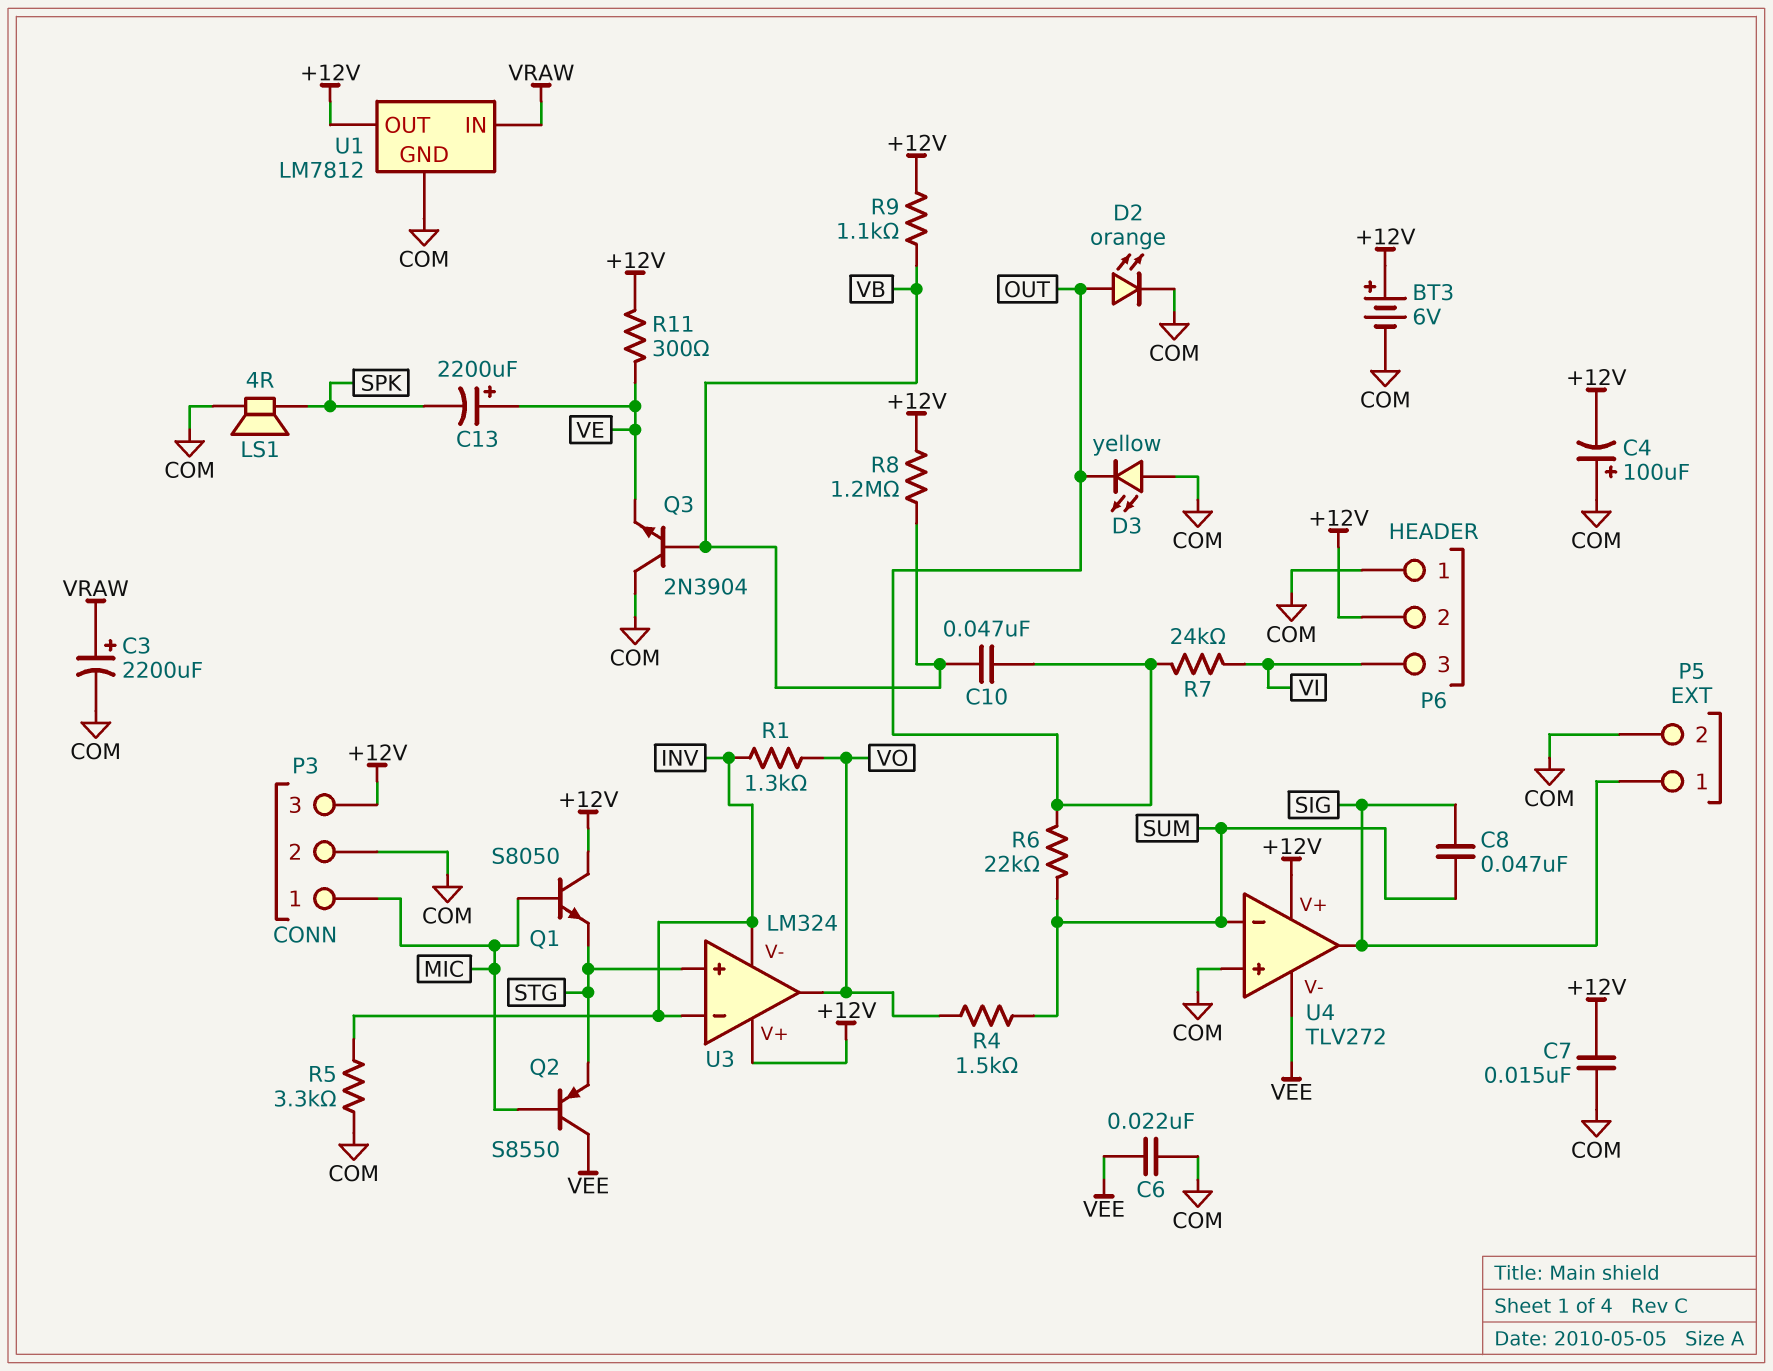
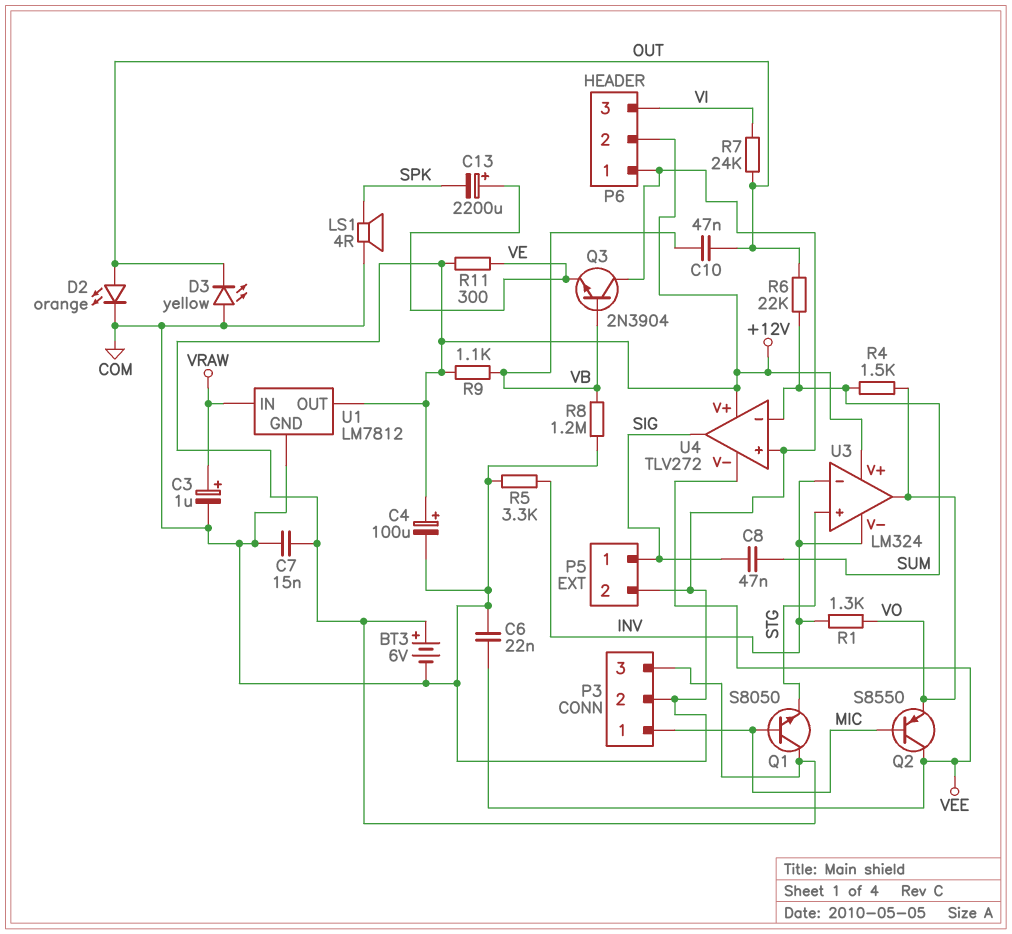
C3: 2200uF (plus VRAW, minus COM) -> 1uF (plus VRAW, minus COM)
C4: 100uF (plus COM, minus +12V) -> 100uF (plus +12V, minus COM)
Q2: PNP S8550 (B MIC, C VEE, E STG) -> PNP S8550 (B MIC, C VEE, E VO)
R8: 1.2M (+12V, VB) -> 1.2M (COM, VB)

